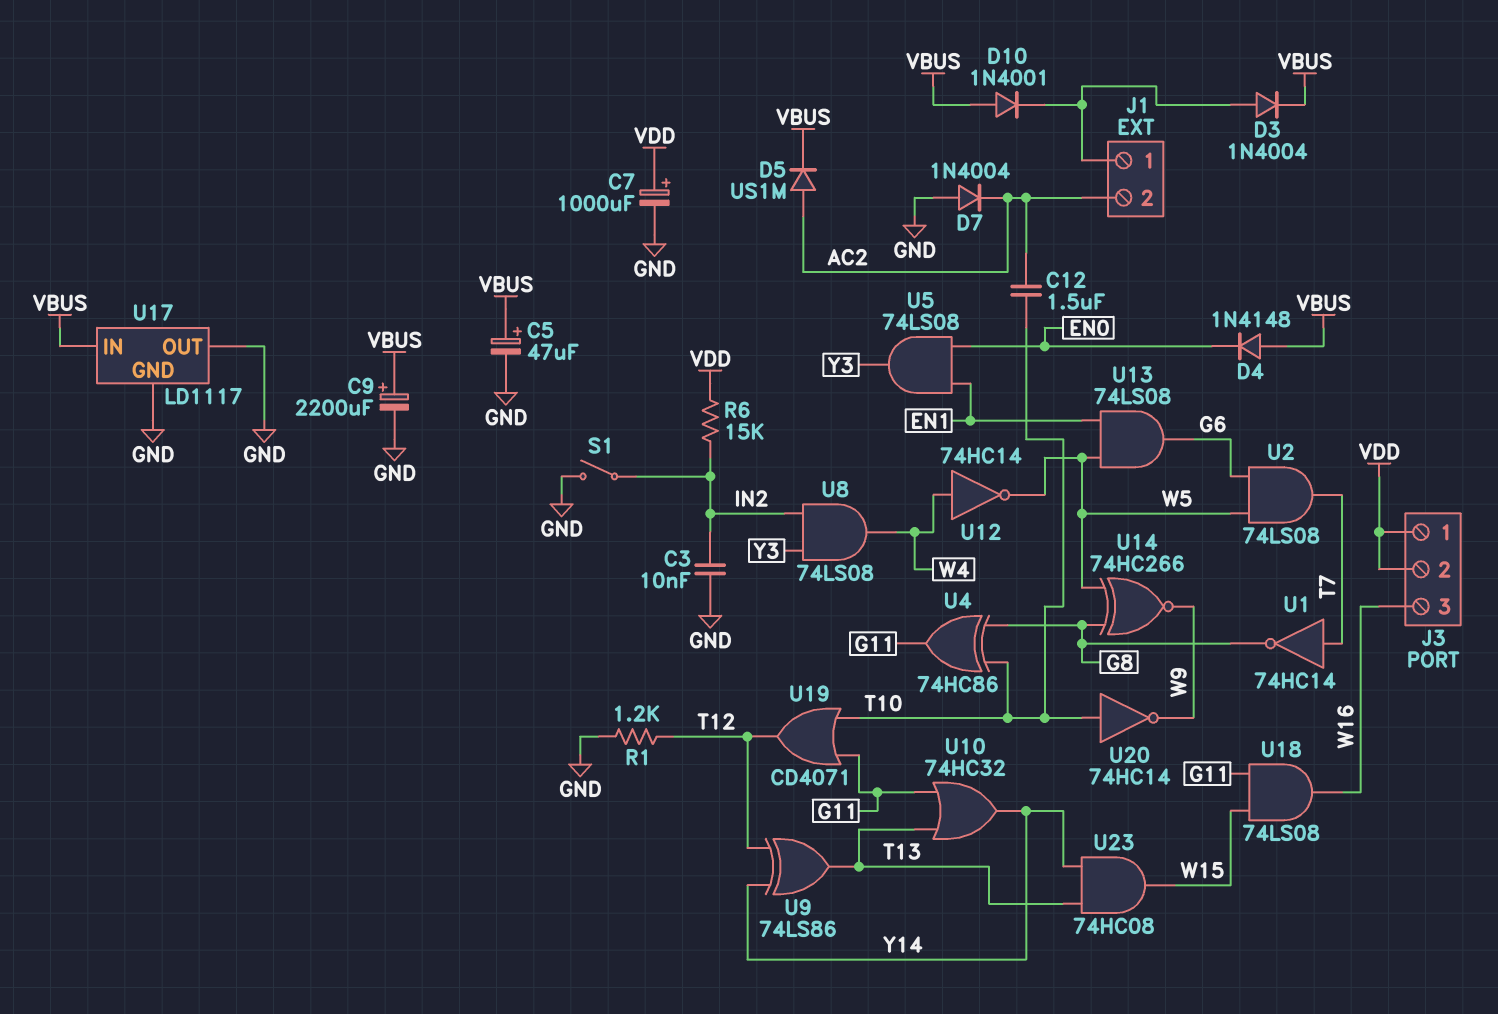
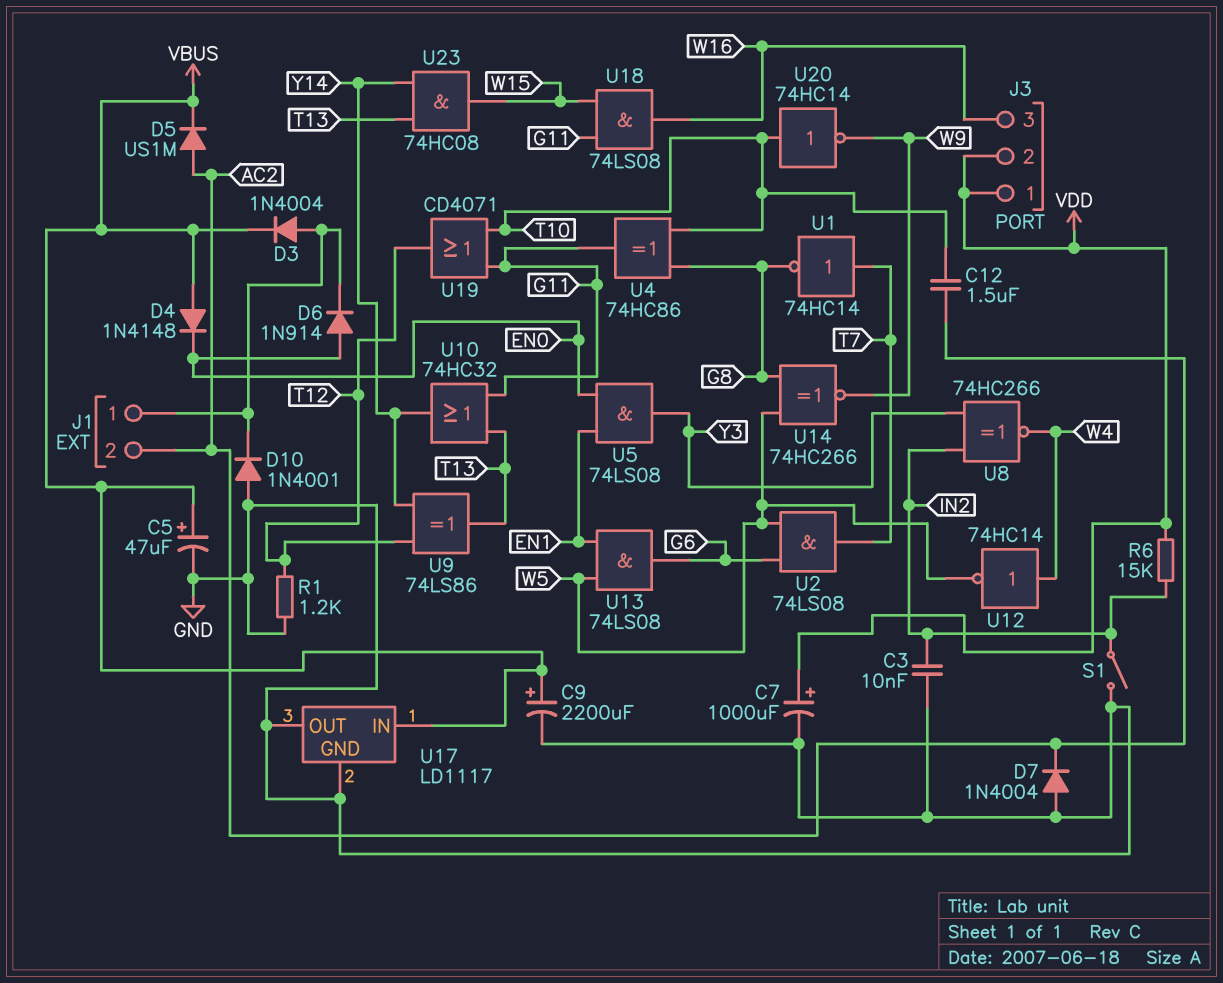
D6: none -> diode 1N914 (A EN0, K J1/1)
D10: diode 1N4001 (A VBUS, K J1/1) -> diode 1N4001 (A GND, K J1/1)
U8: AND 74LS08 (in IN2, in Y3, out W4) -> XNOR 74HC266 (in IN2, in Y3, out W4)

